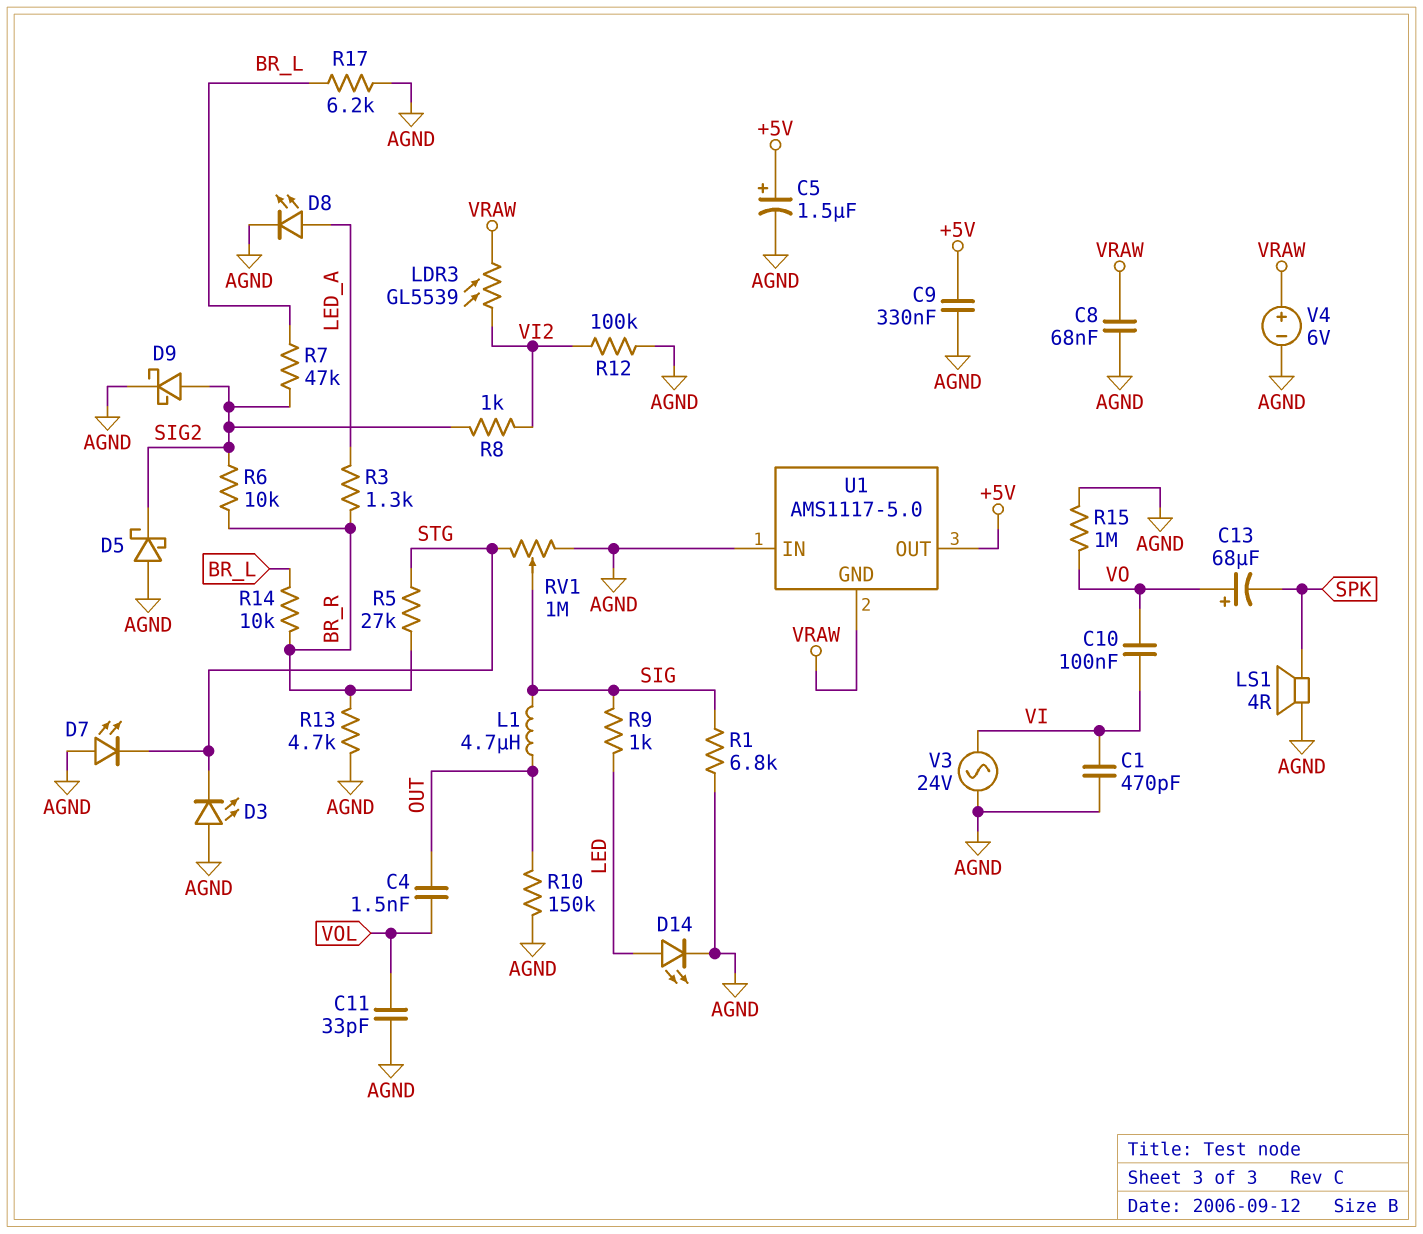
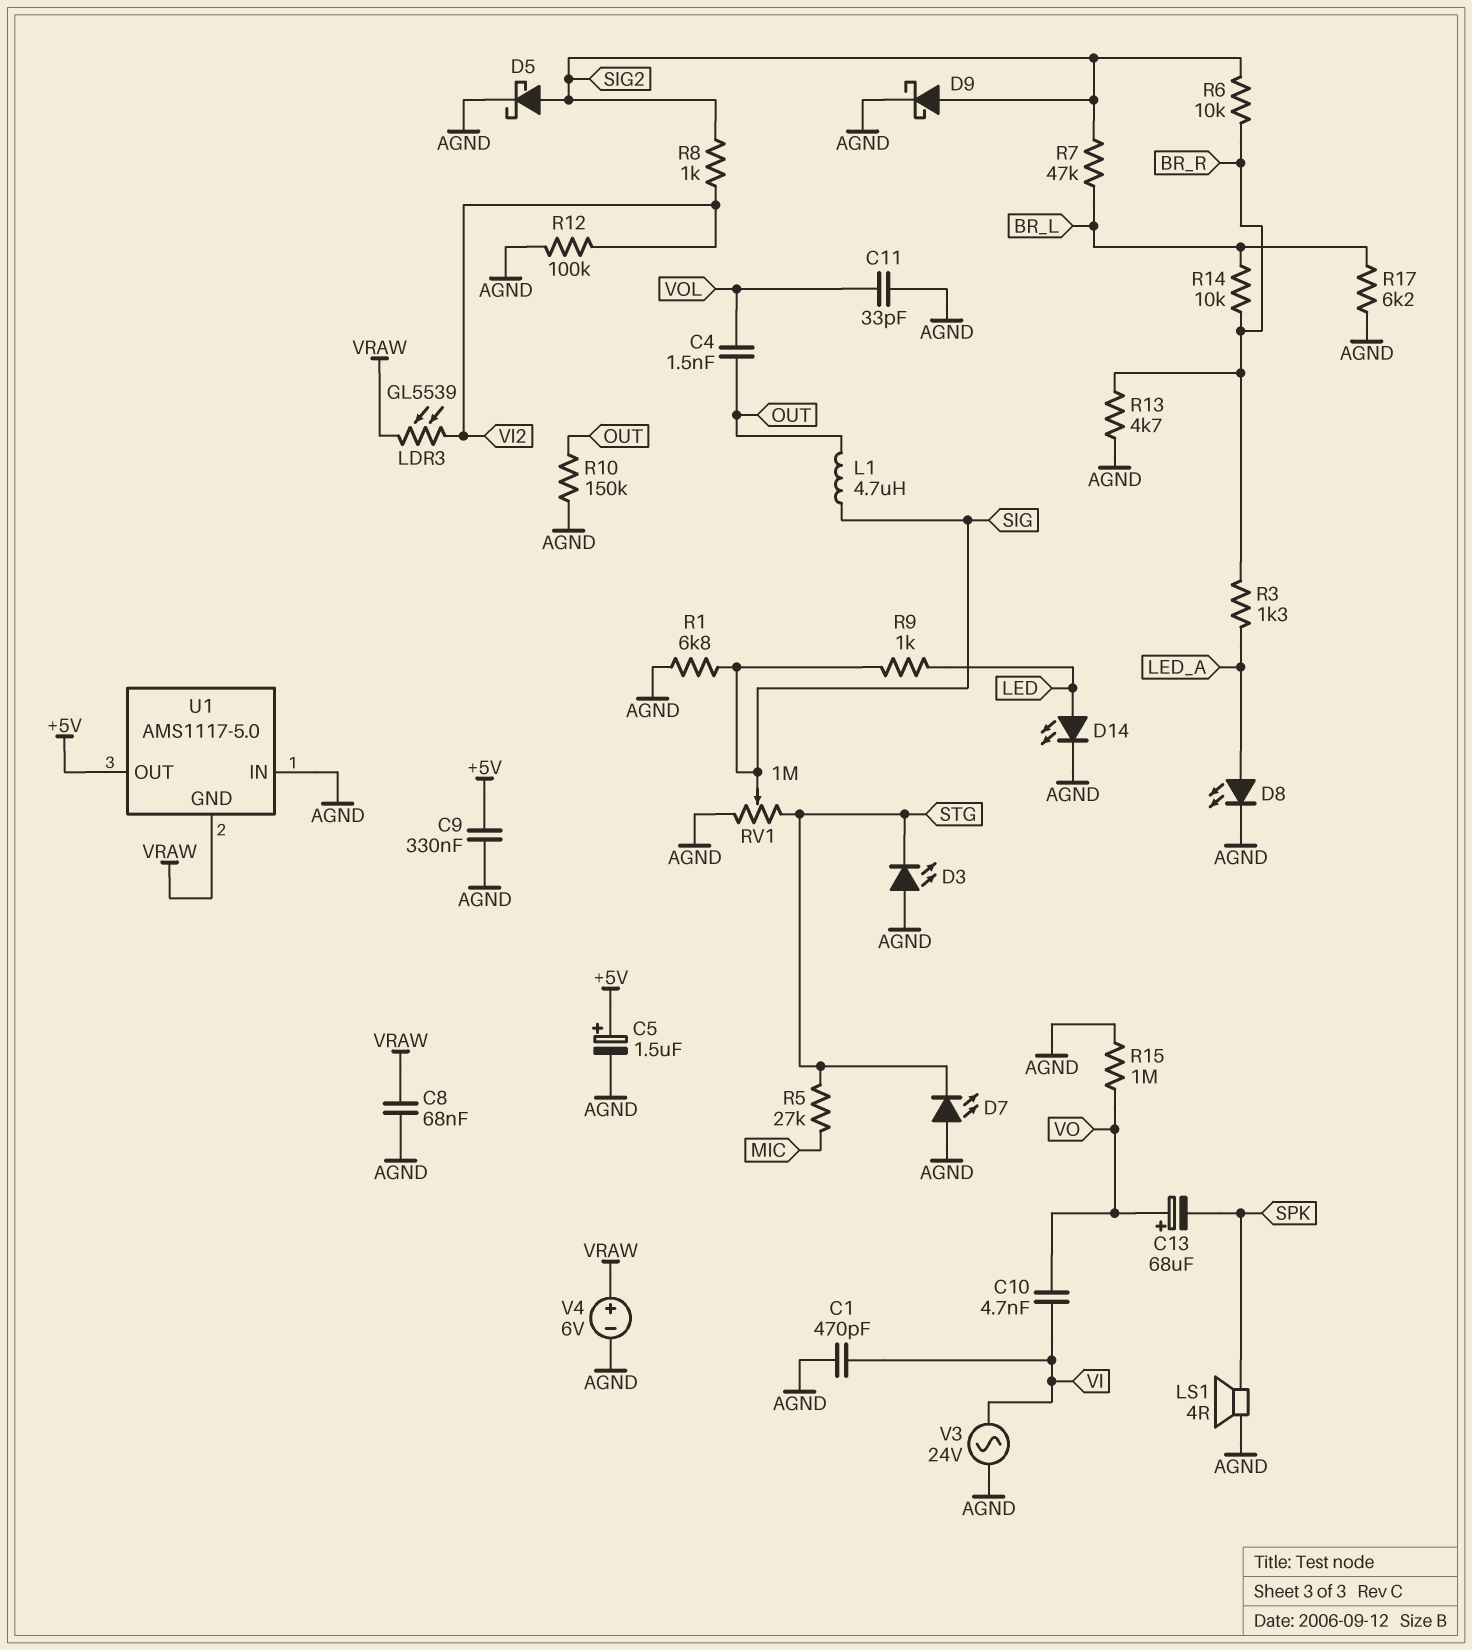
C10: 100nF (VI, VO) -> 4.7nF (VI, VO)
D5: schottky (A AGND, K SIG2) -> schottky (A SIG2, K AGND)
R5: 27k (BR_R, STG) -> 27k (MIC, STG)

